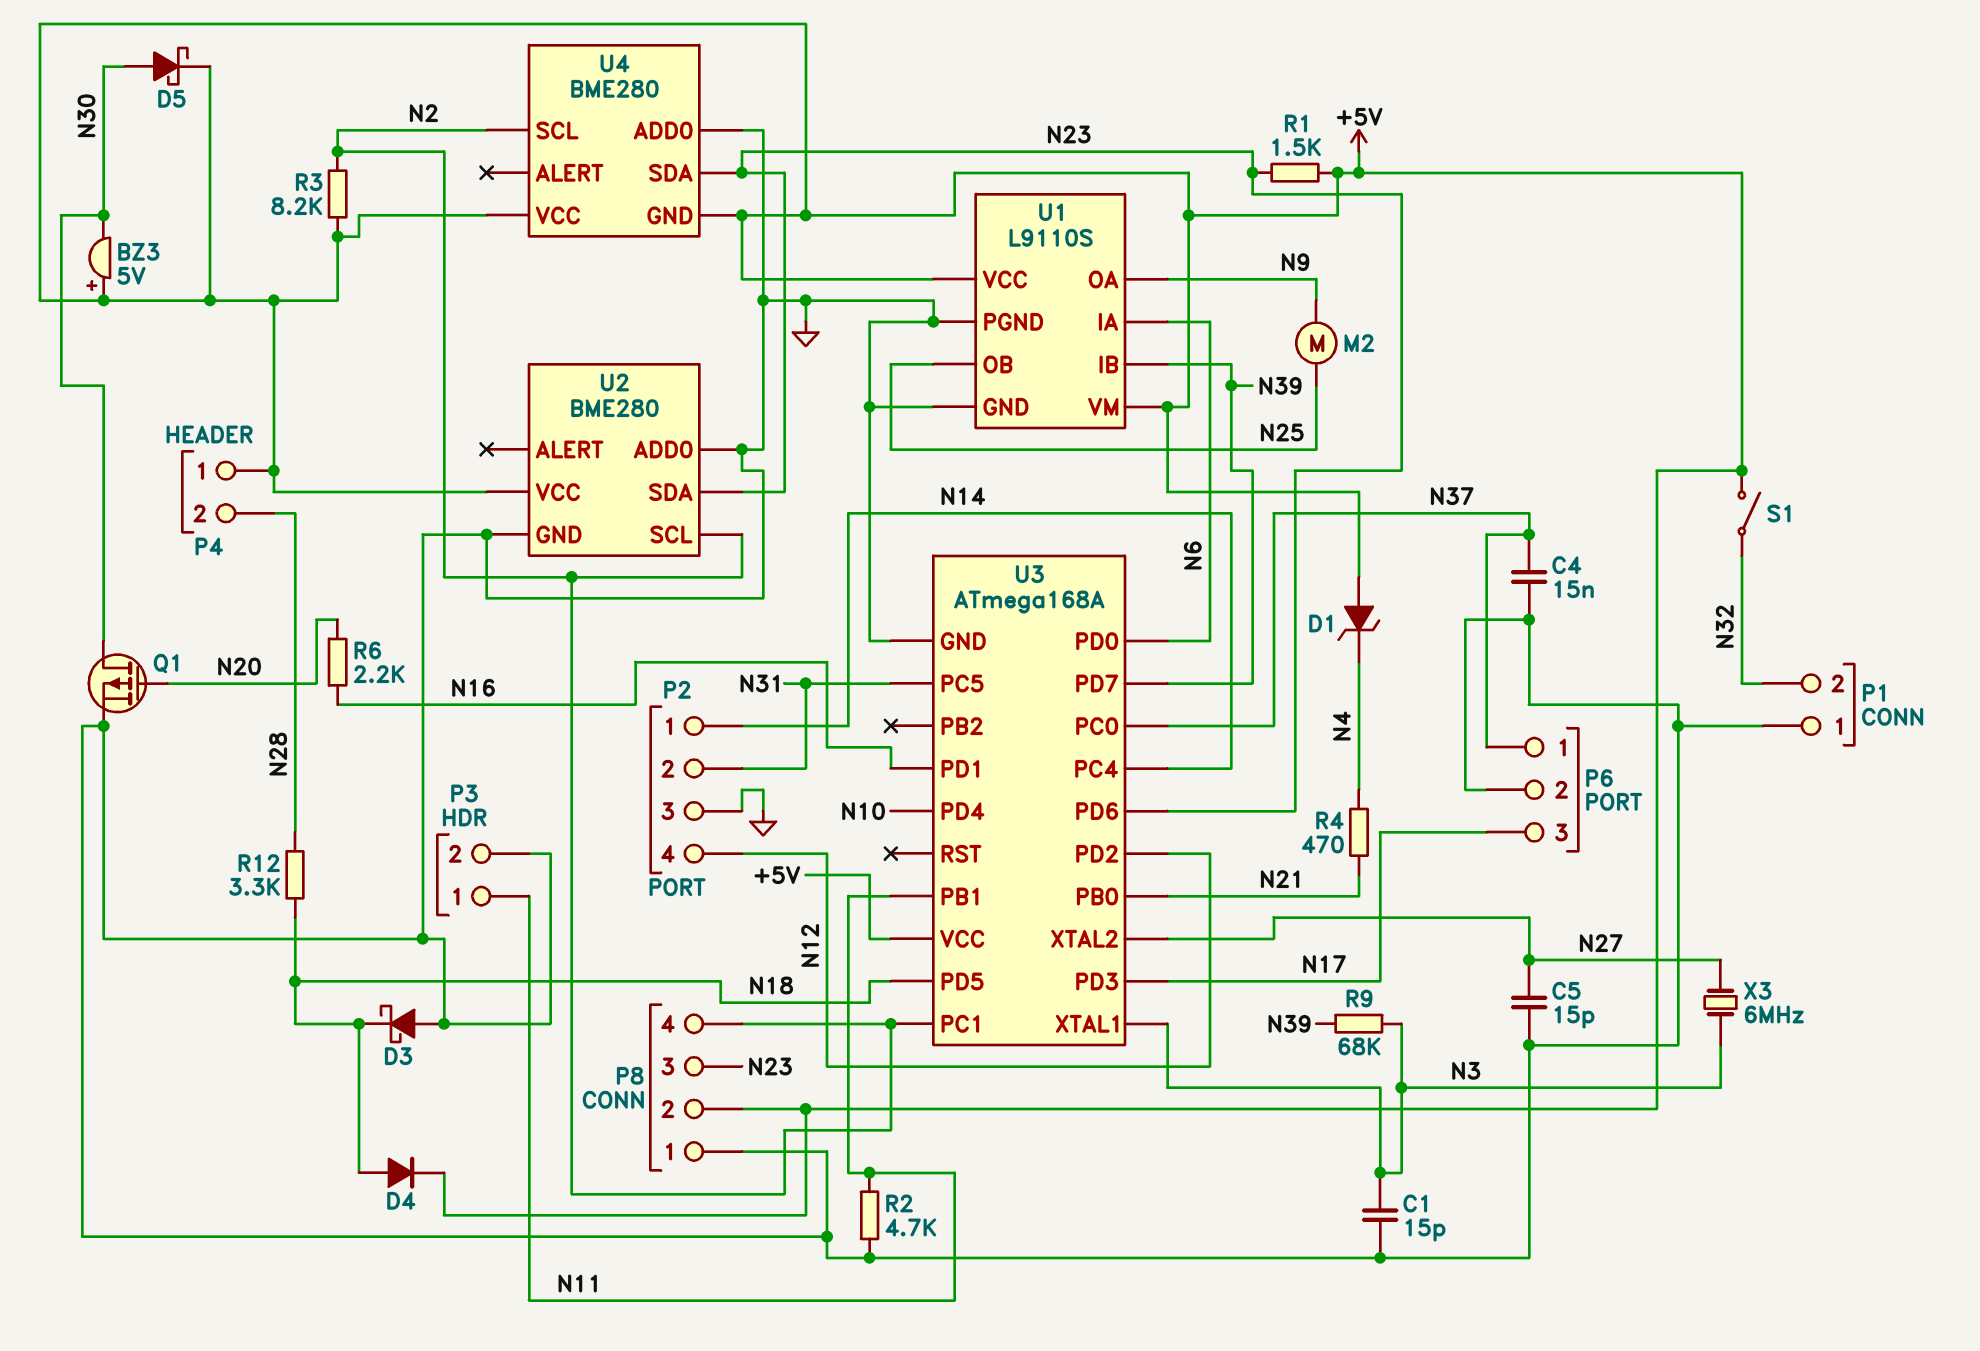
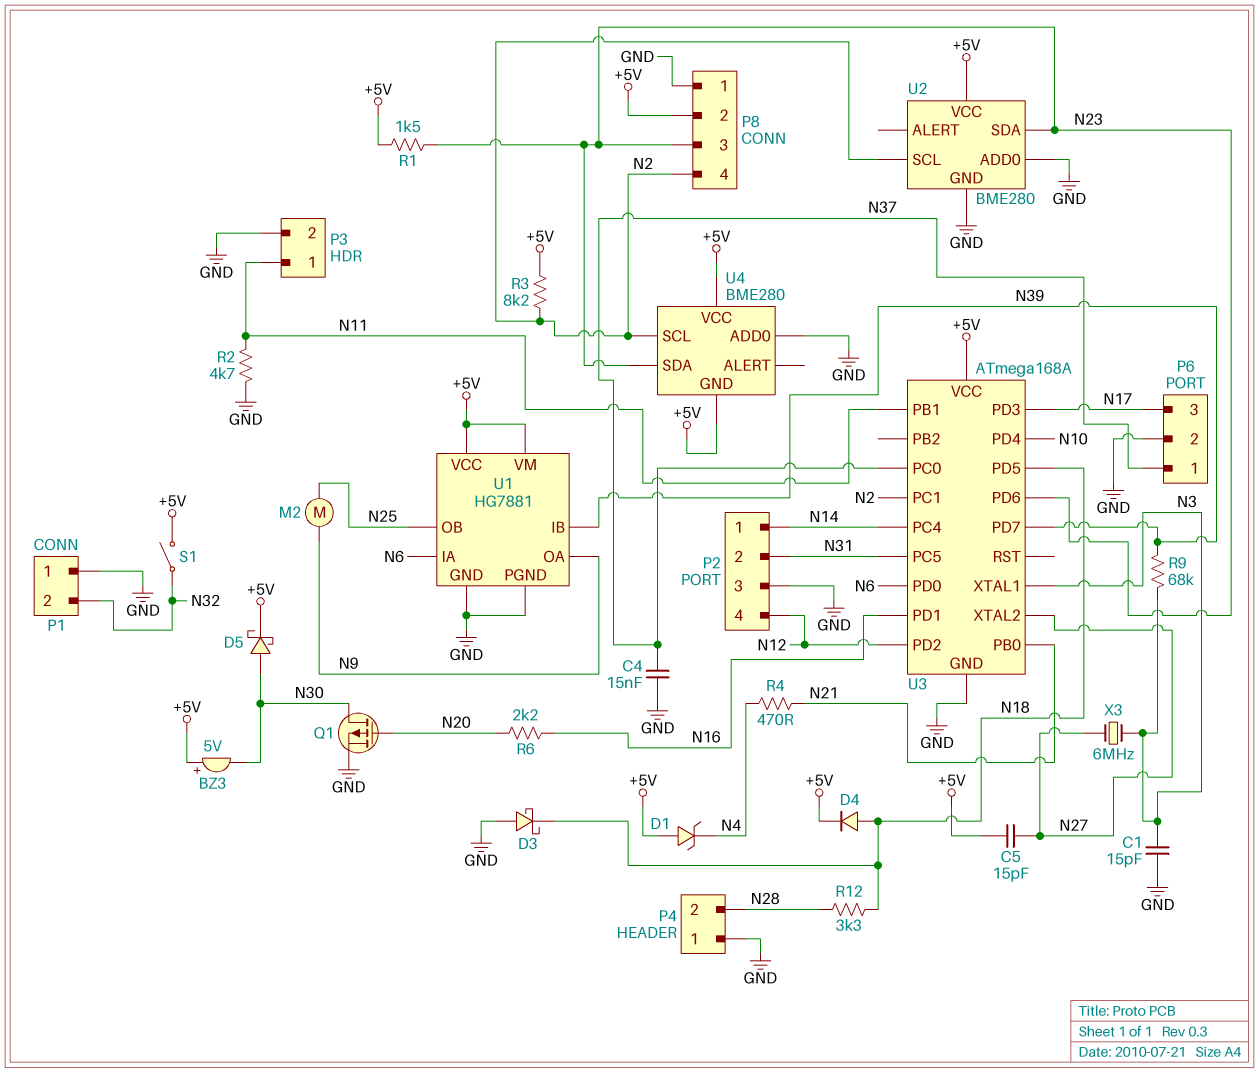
C5: 15pF (GND, N27) -> 15pF (+5V, N27)
P4 pin 1: +5V -> GND
U1: L9110S -> HG7881

